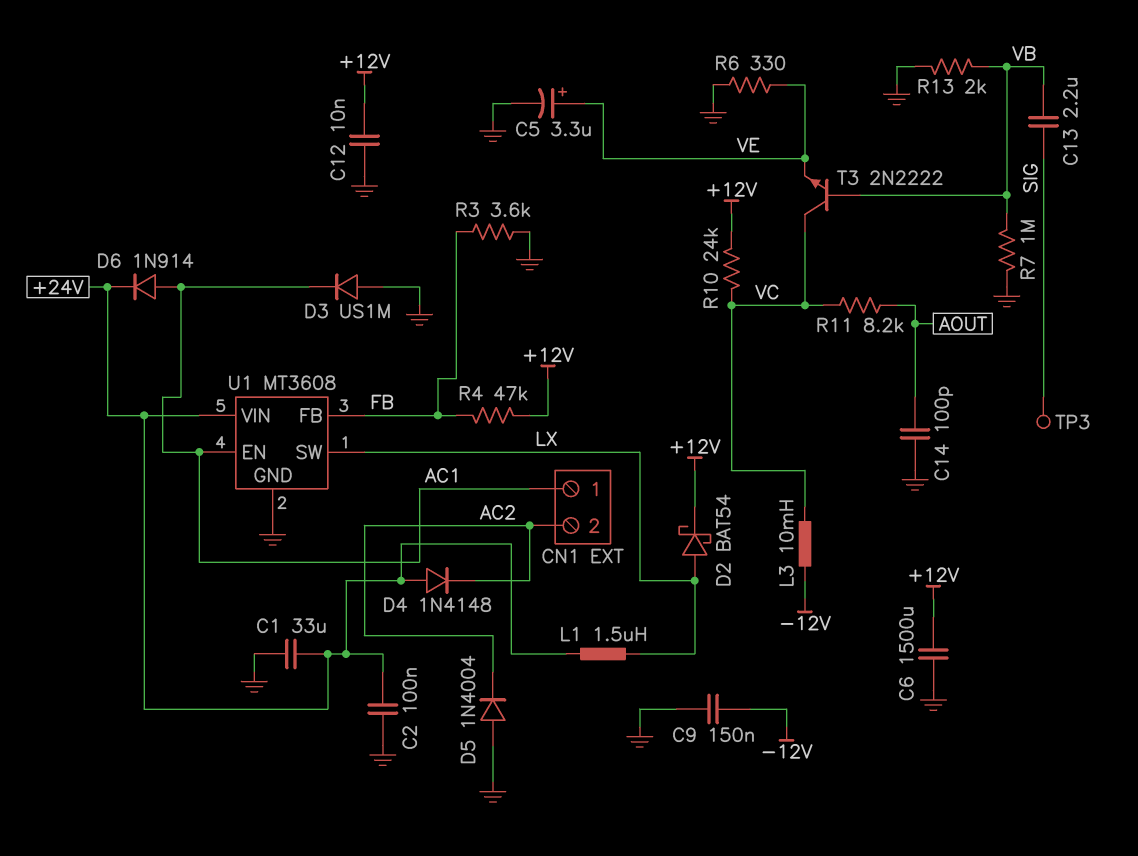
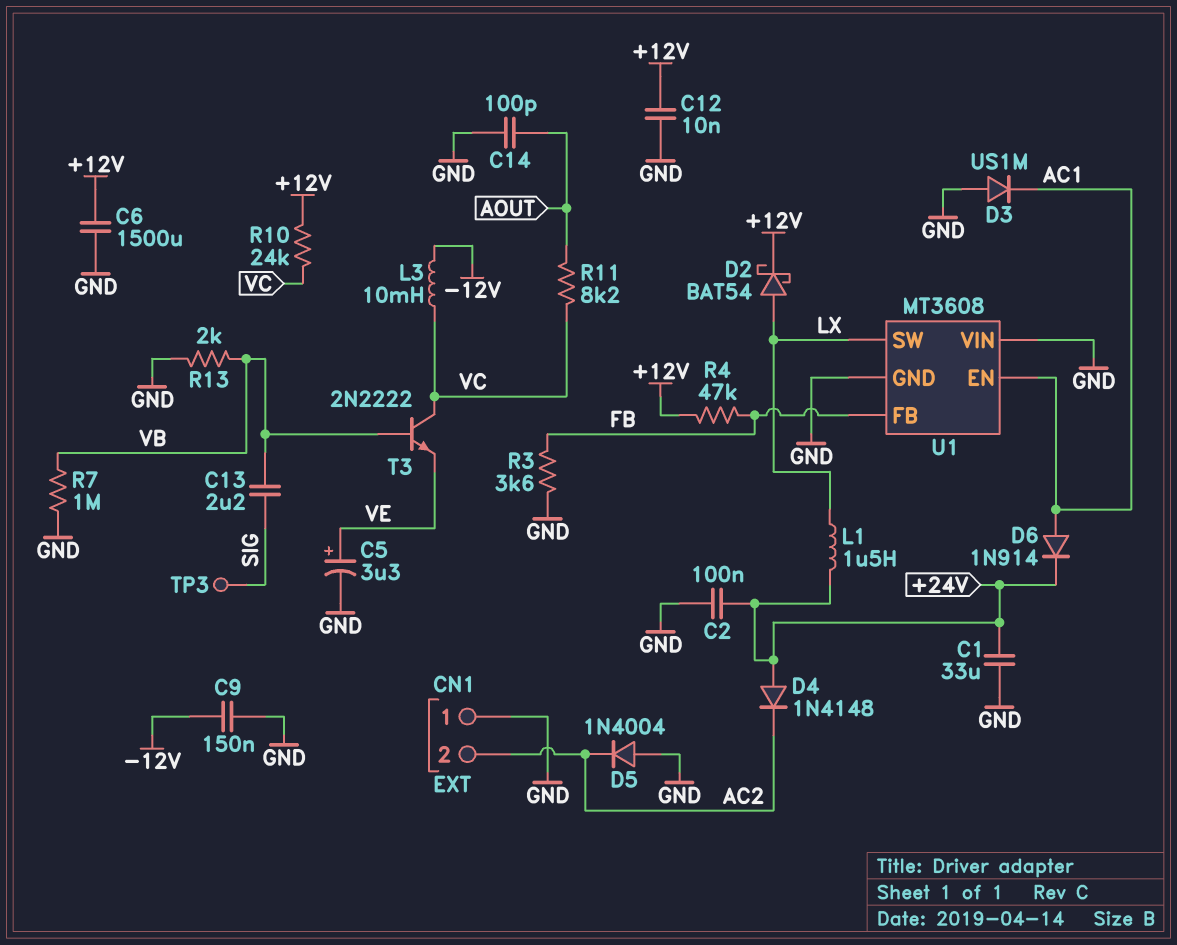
CN1 pin 1: AC1 -> GND
R6: 330 (GND, VE) -> none
U1 pin VIN: +24V -> GND

